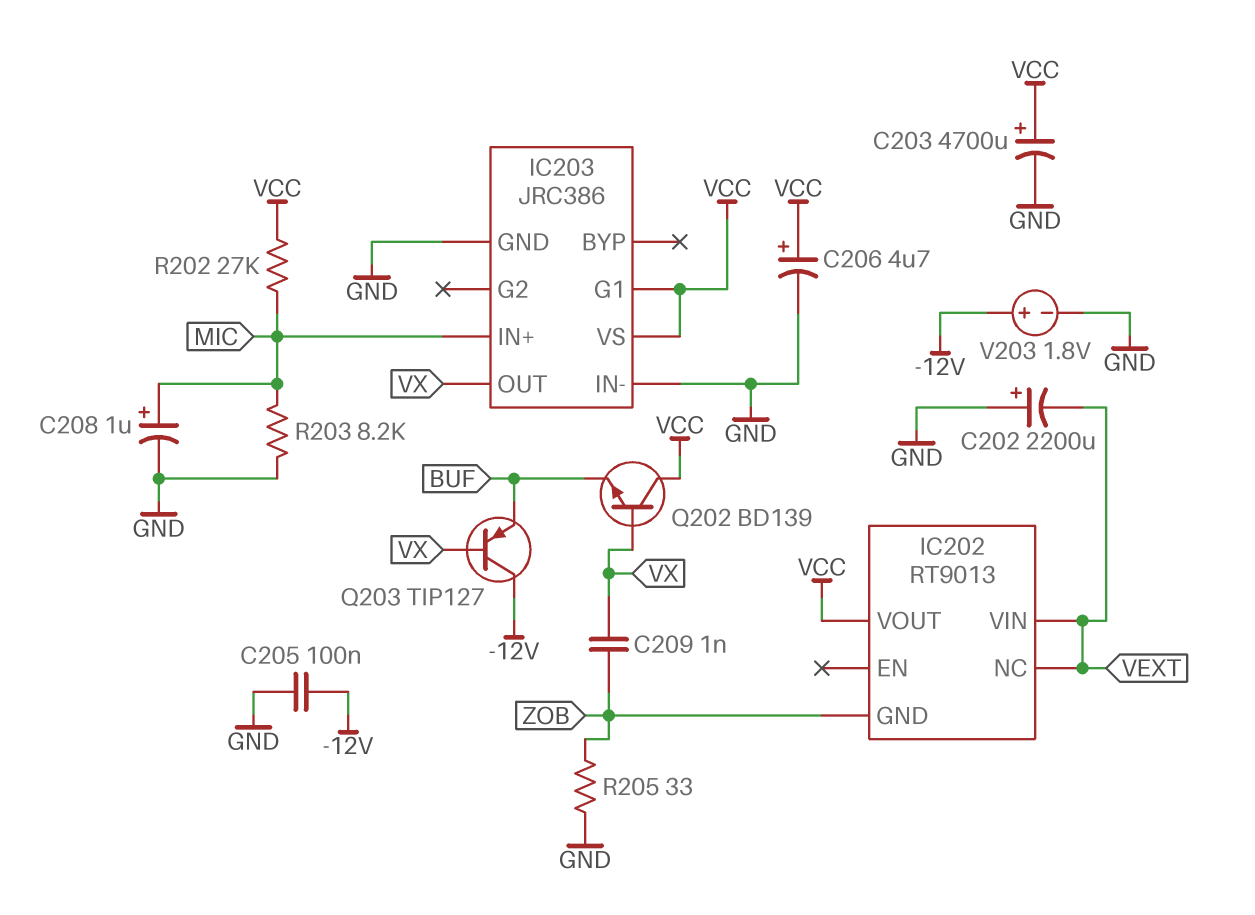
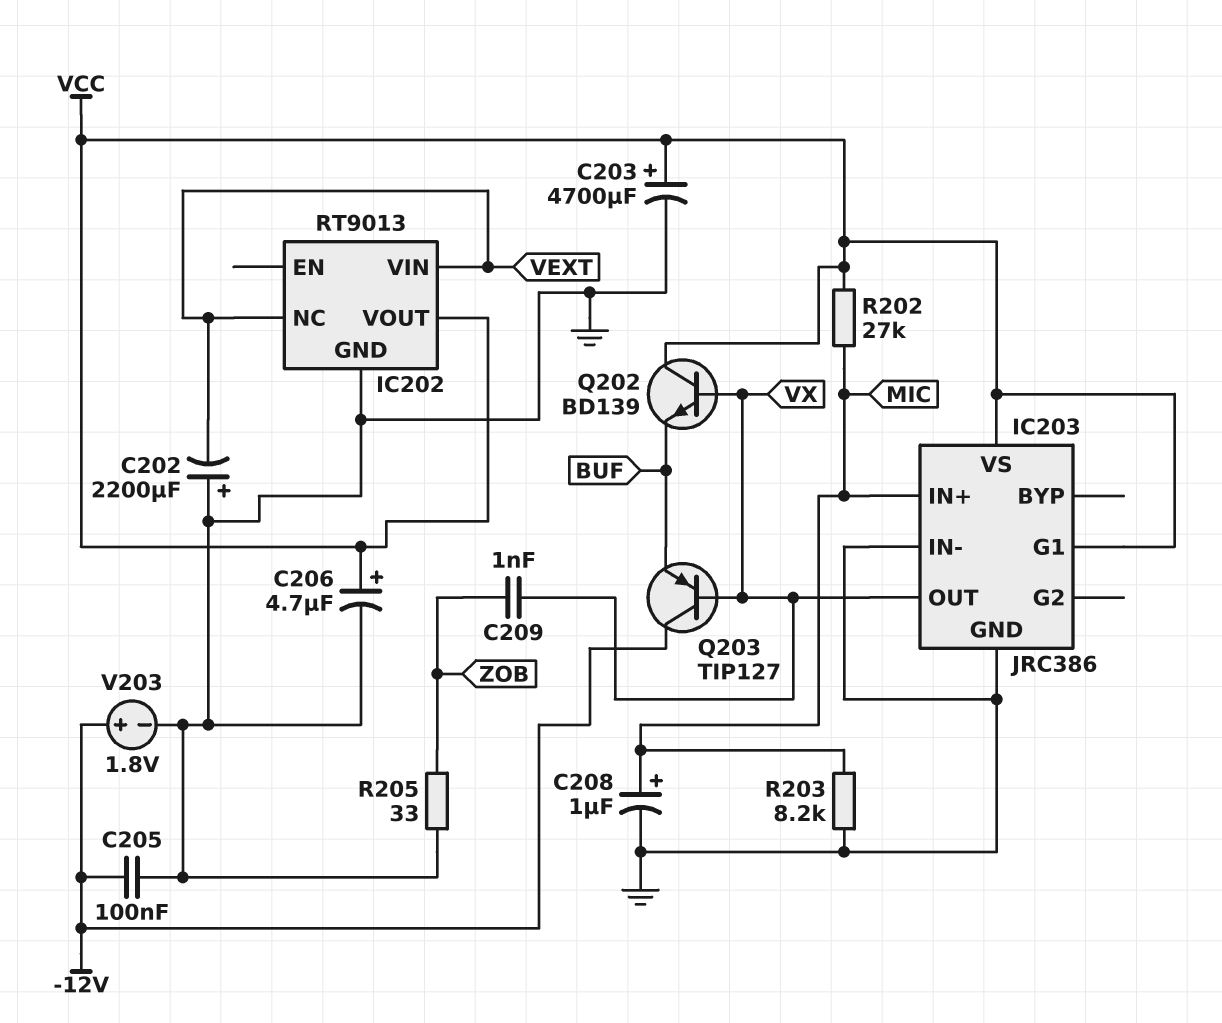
IC202 pin GND: ZOB -> GND

